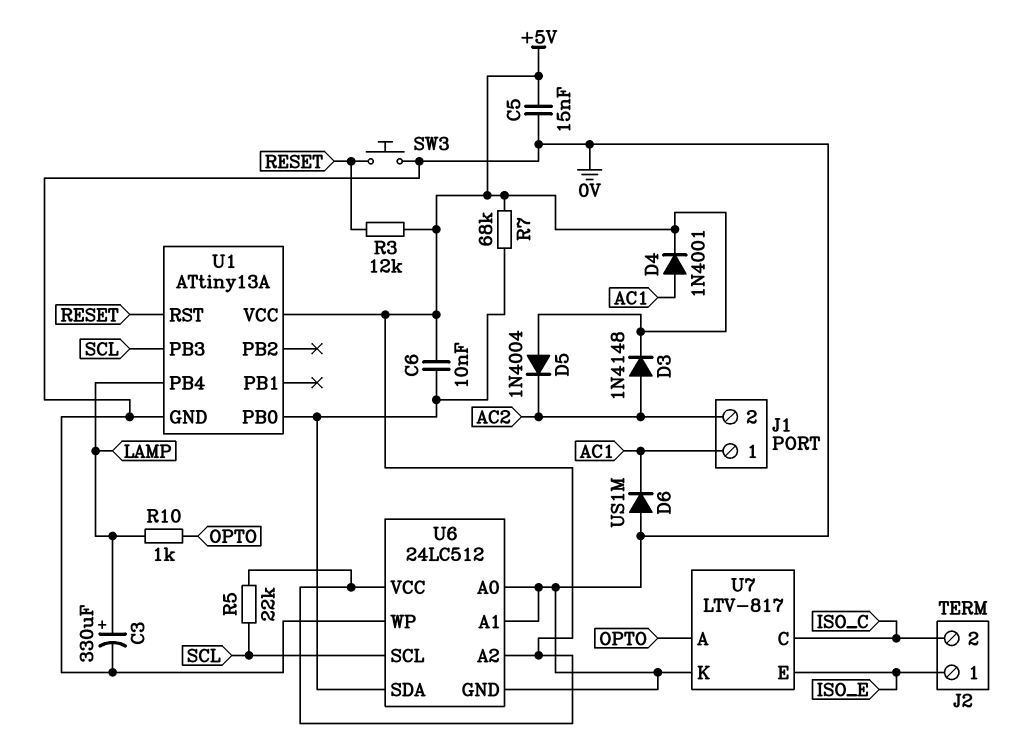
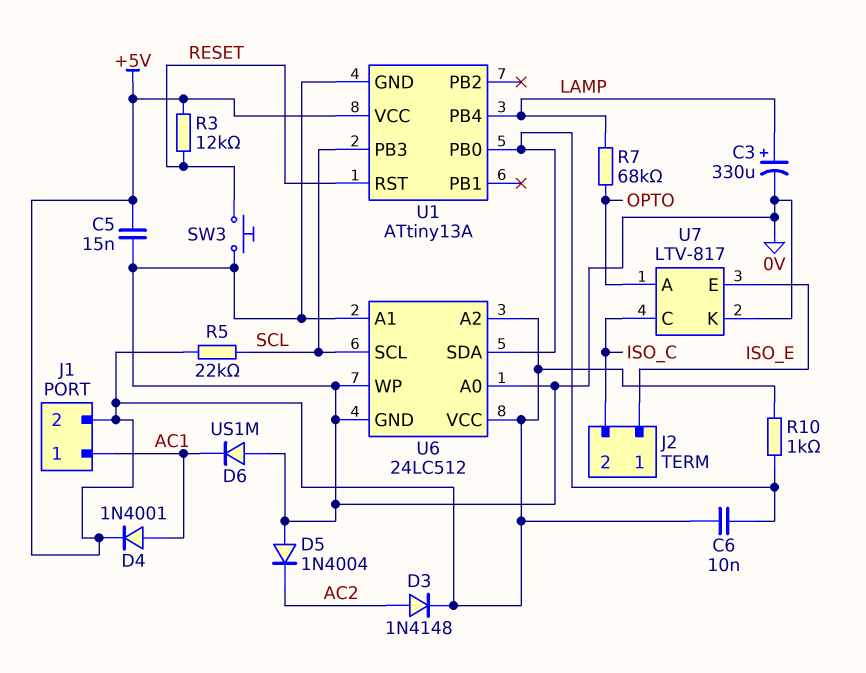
D5: diode 1N4004 (A +5V, K AC2) -> diode 1N4004 (A 0V, K AC2)
J1 pin 2: AC2 -> +5V
R7: 68k (+5V, U1/PB0) -> 68k (LAMP, OPTO)
R10: 1k (LAMP, OPTO) -> 1k (+5V, U1/PB0)

